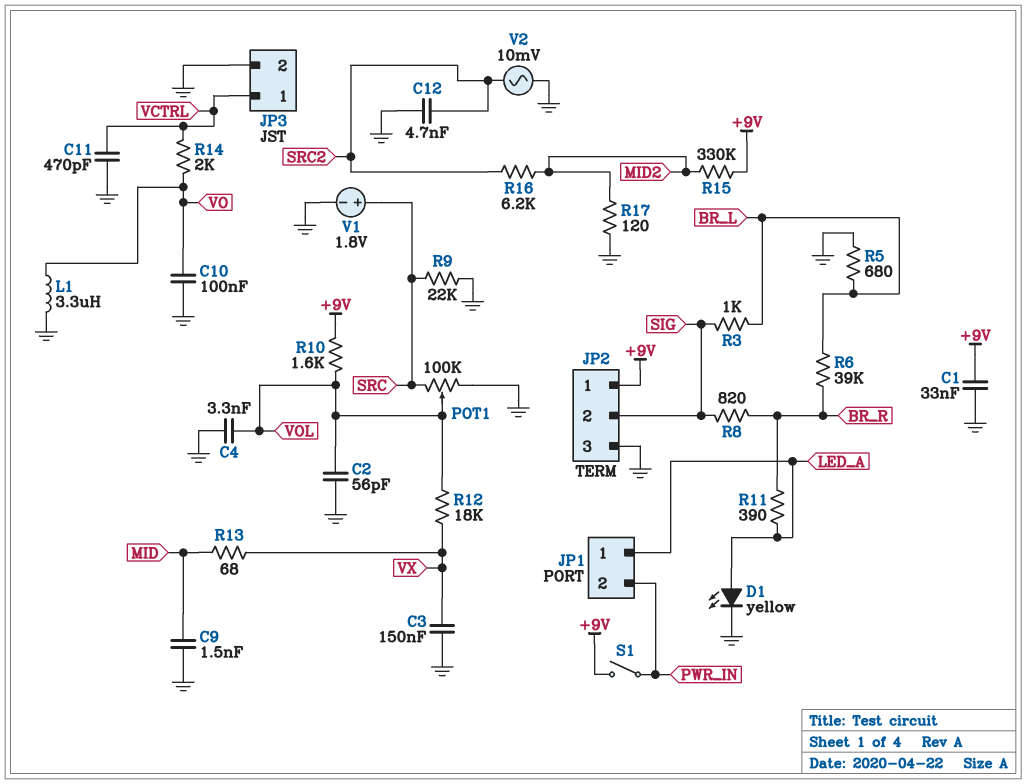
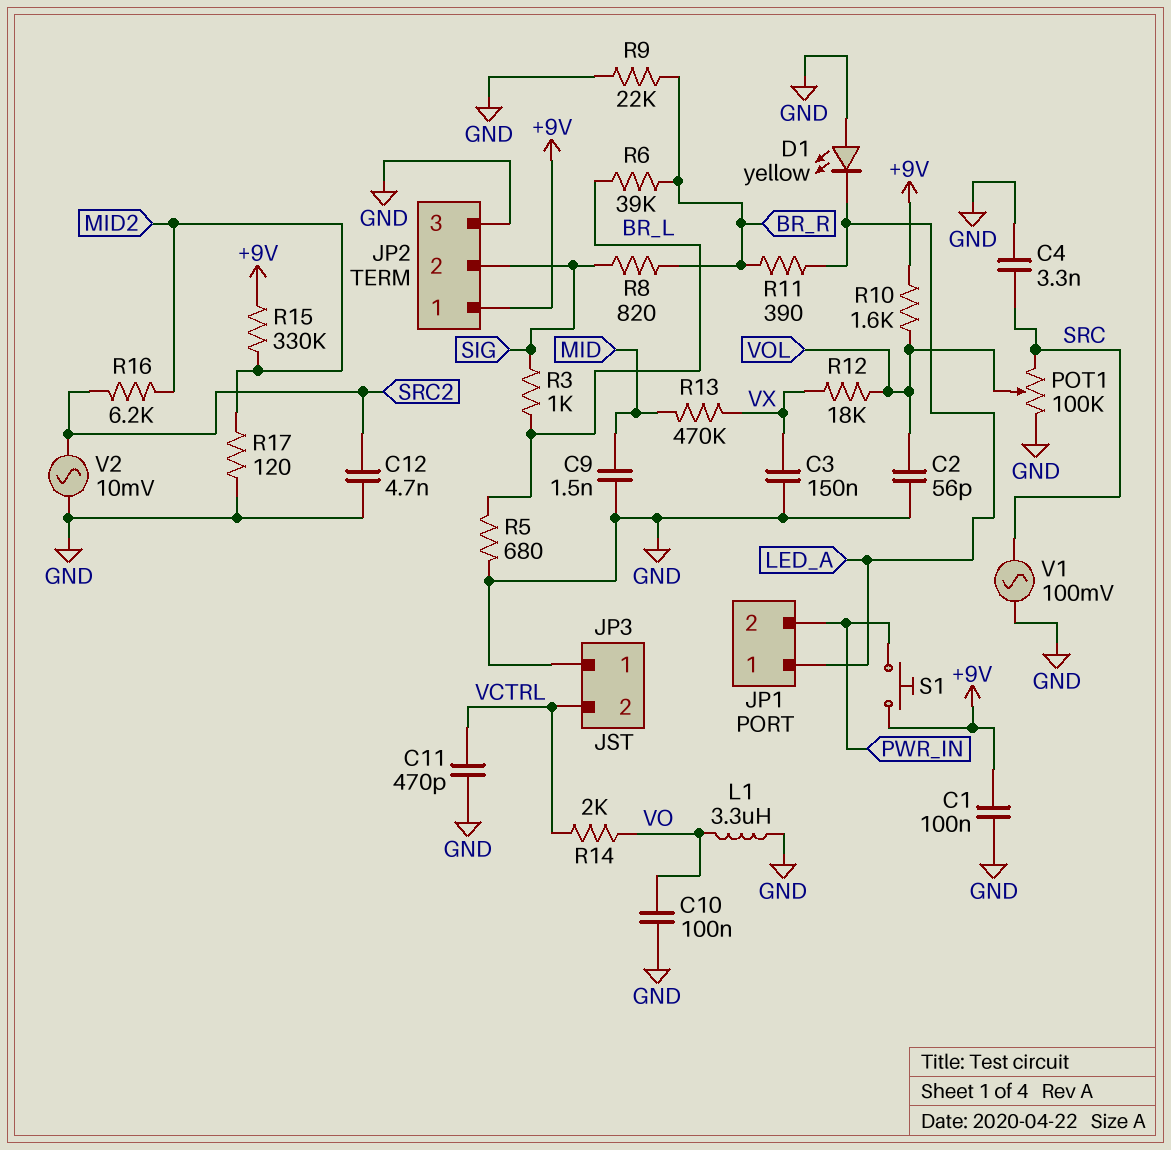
C1: 33nF (+9V, GND) -> 100nF (+9V, GND)
C4: 3.3nF (GND, VOL) -> 3.3nF (GND, SRC)
D1: LED yellow (A LED_A, K GND) -> LED yellow (A GND, K LED_A)
JP3 pin 1: VCTRL -> GND
JP3 pin 2: GND -> VCTRL
R9: 22k (GND, SRC) -> 22k (BR_R, GND)
R13: 68 (MID, VX) -> 470k (MID, VX)
S1: switch (+9V, PWR_IN) -> button (+9V, PWR_IN)
V1: 1.8V (plus SRC, minus GND) -> AC 100mV (GND, SRC)

